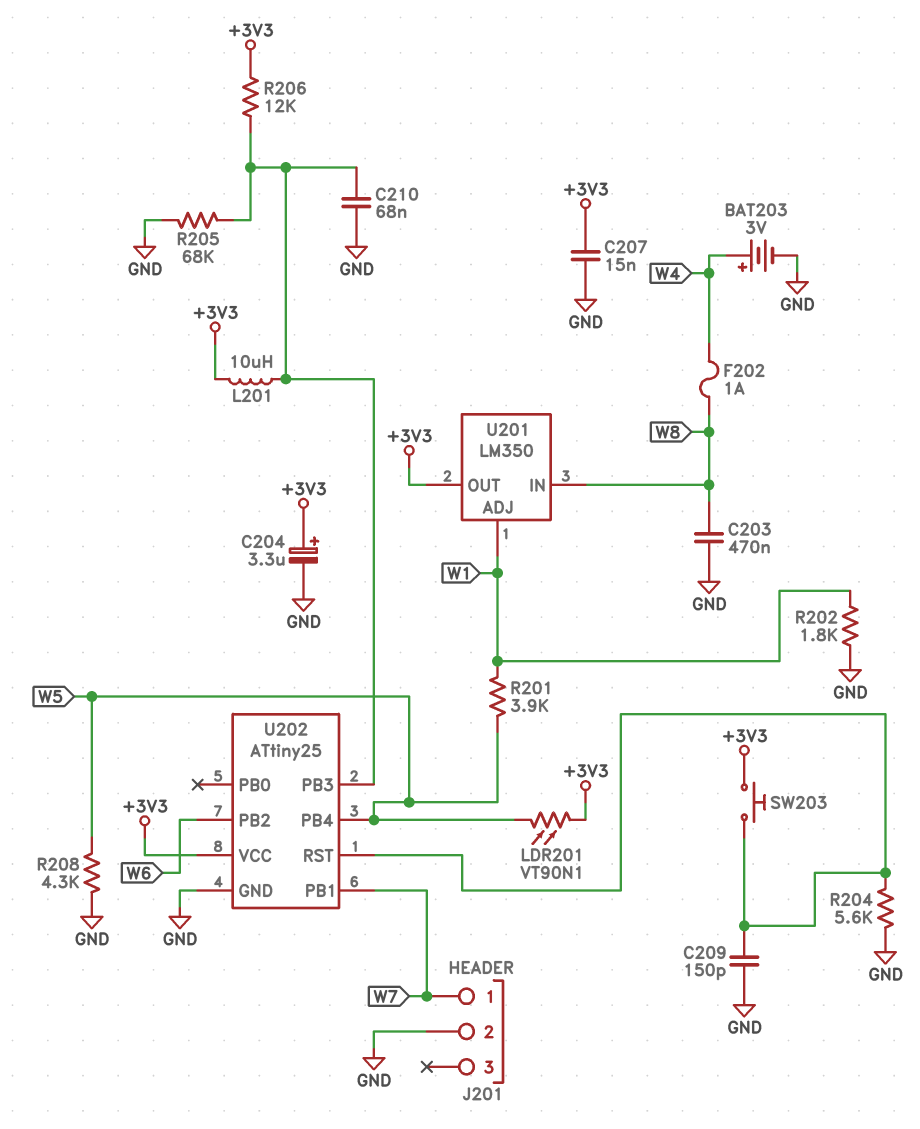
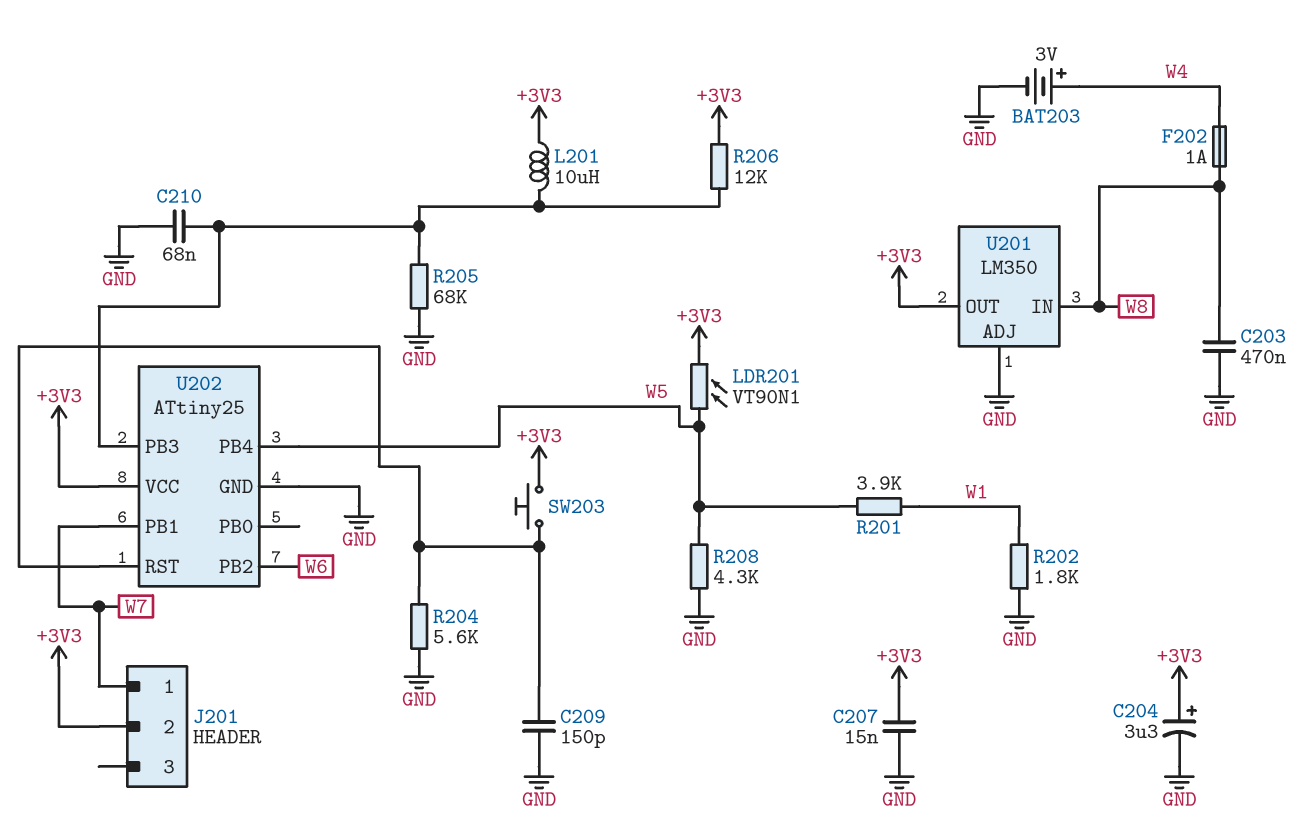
J201 pin 2: GND -> +3V3
U201 pin ADJ: W1 -> GND

